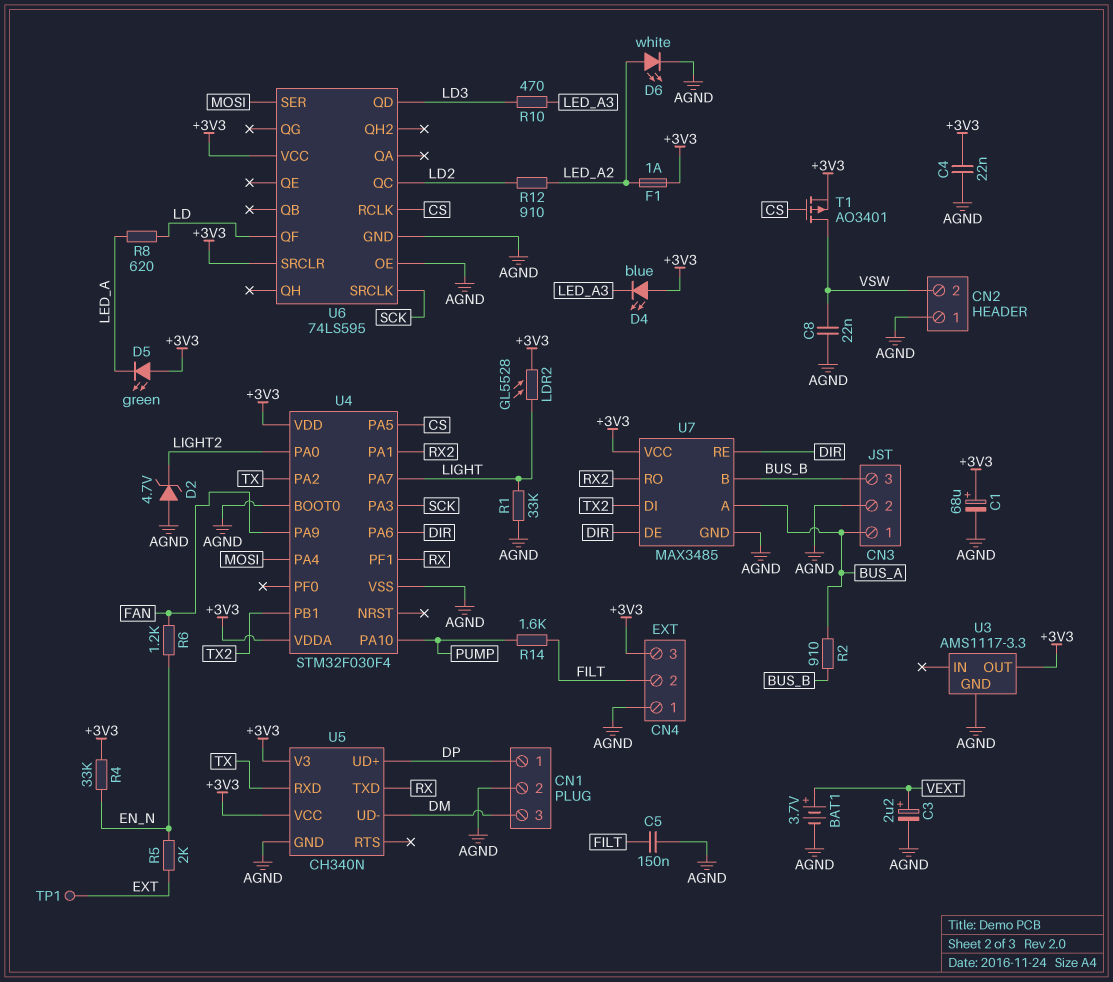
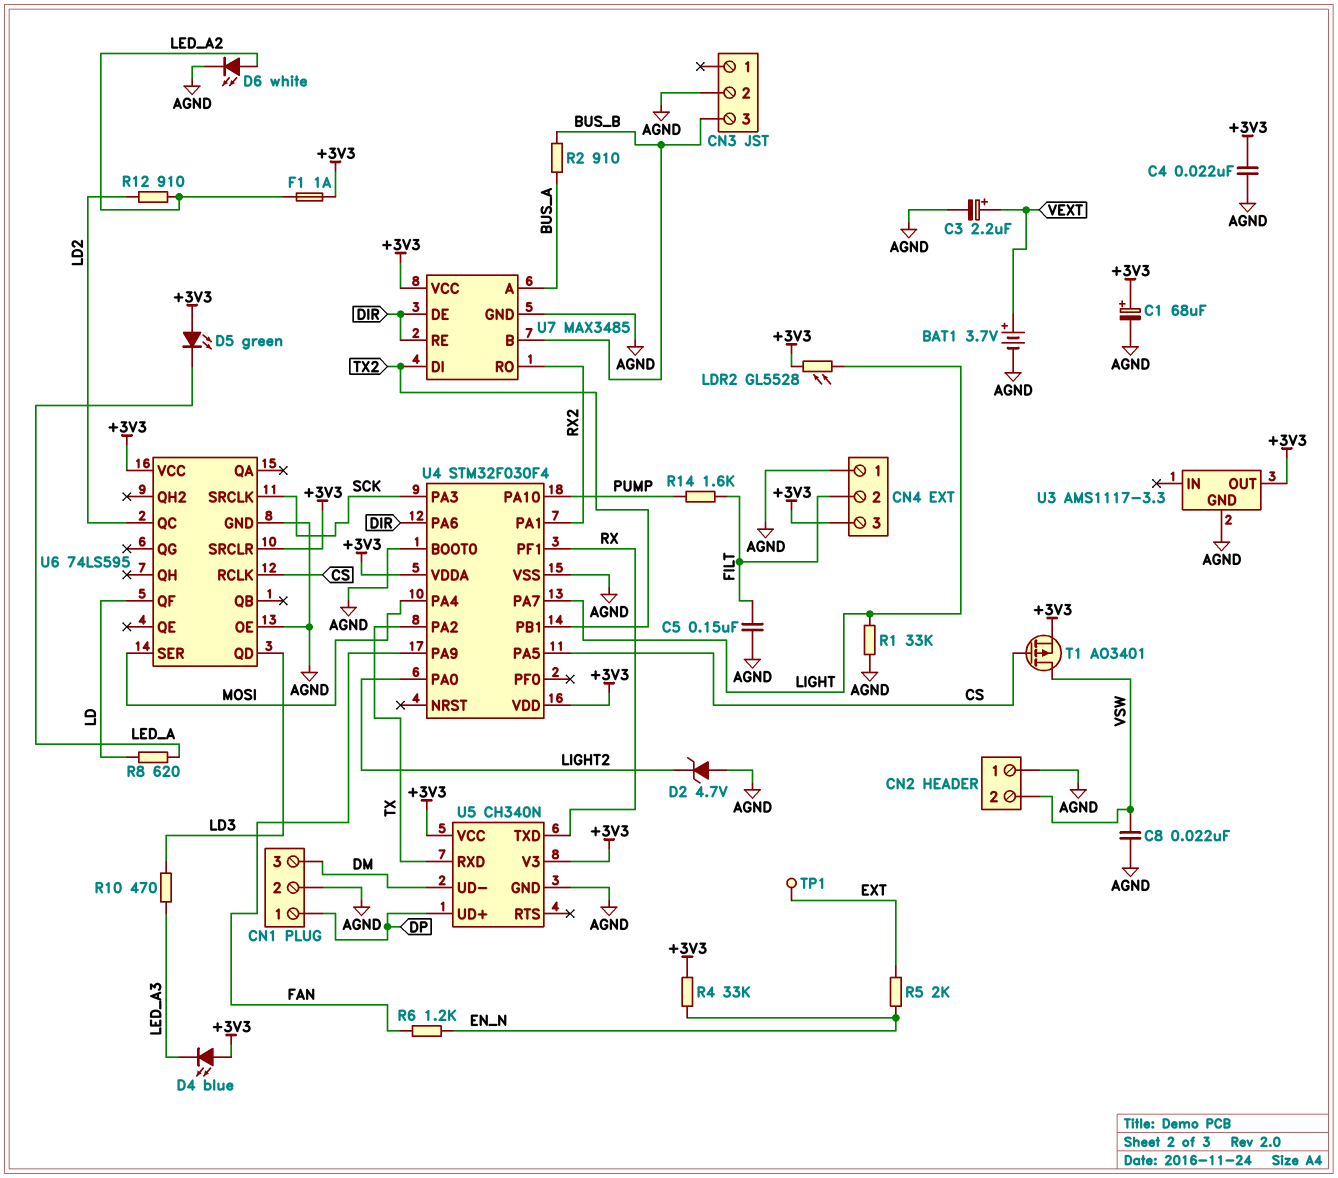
CN3 pin 1: BUS_A -> none

